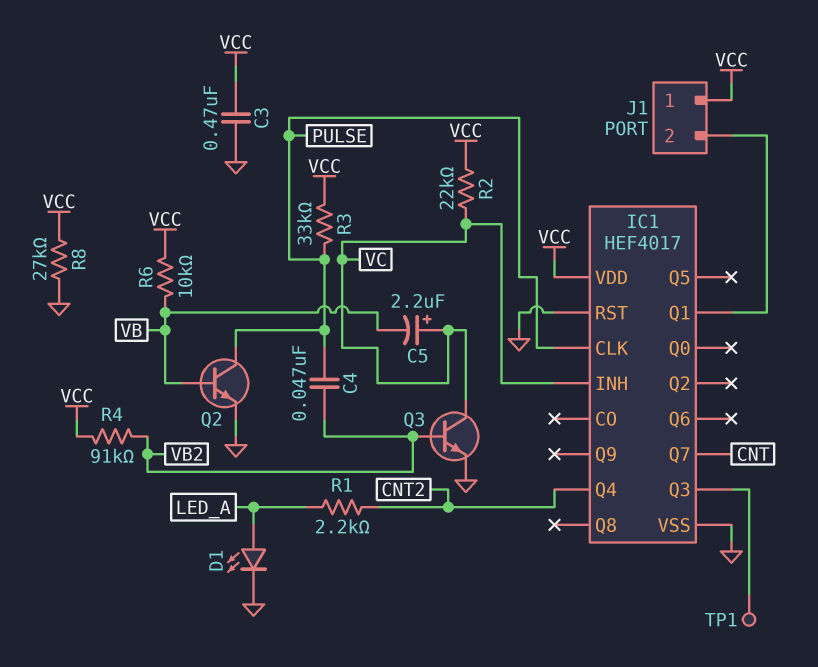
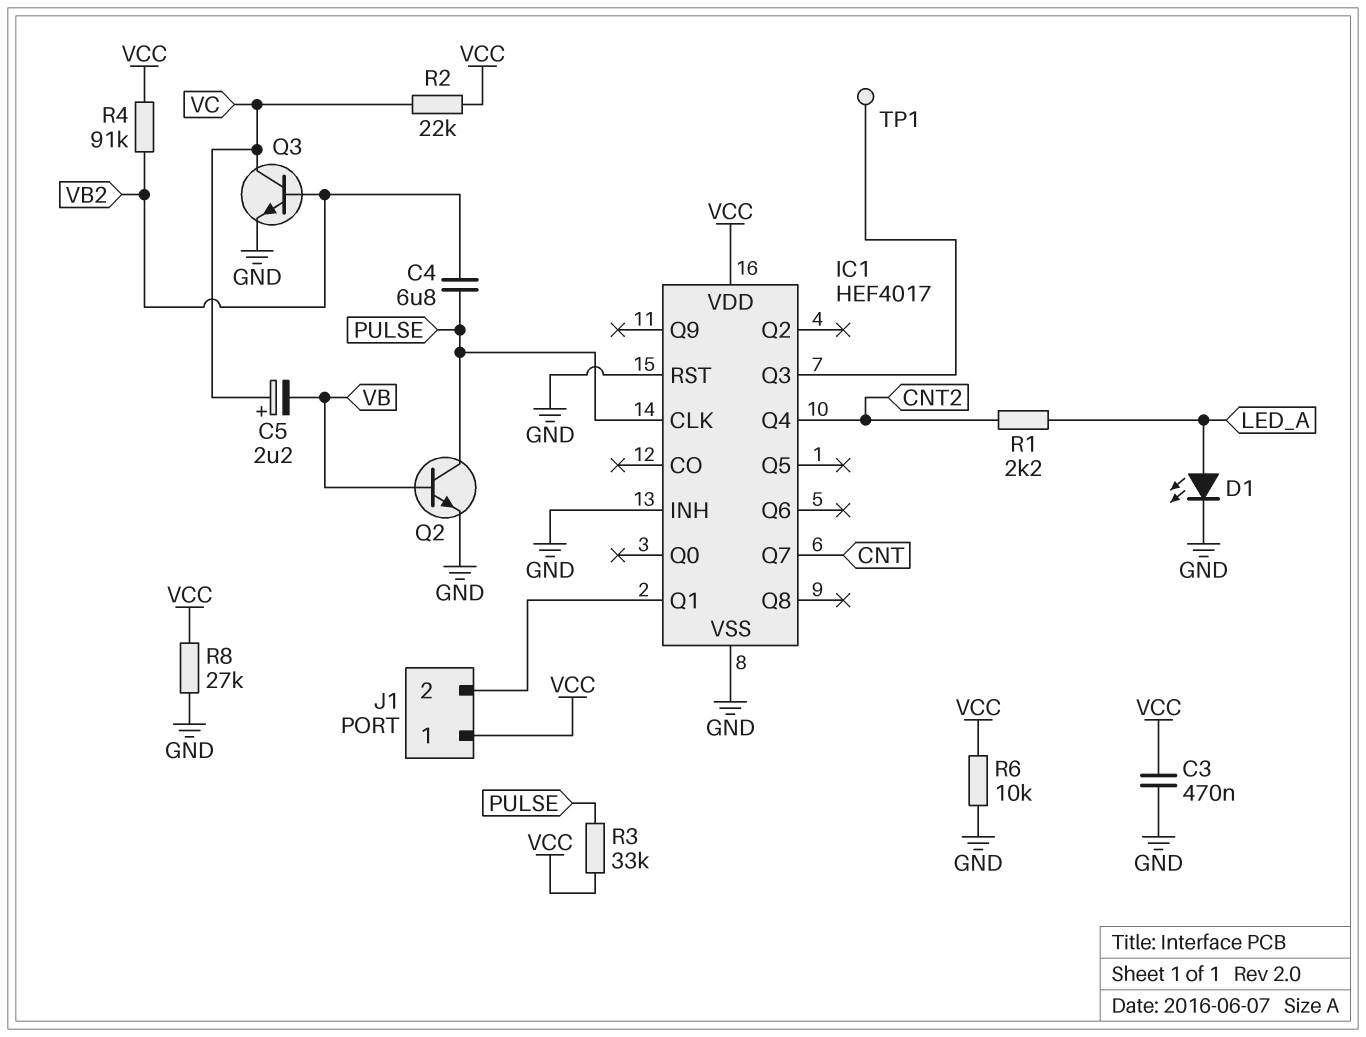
C4: 47nF (PULSE, VB2) -> 6.8uF (PULSE, VB2)
IC1 pin INH: VC -> GND
R6: 10k (VB, VCC) -> 10k (GND, VCC)

